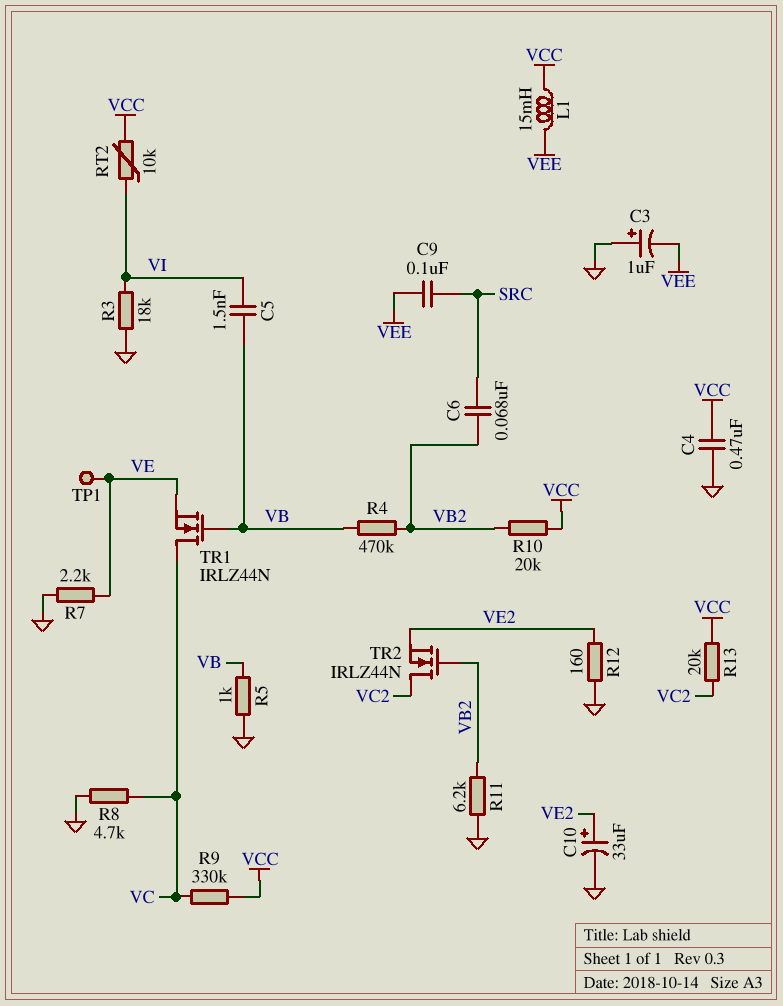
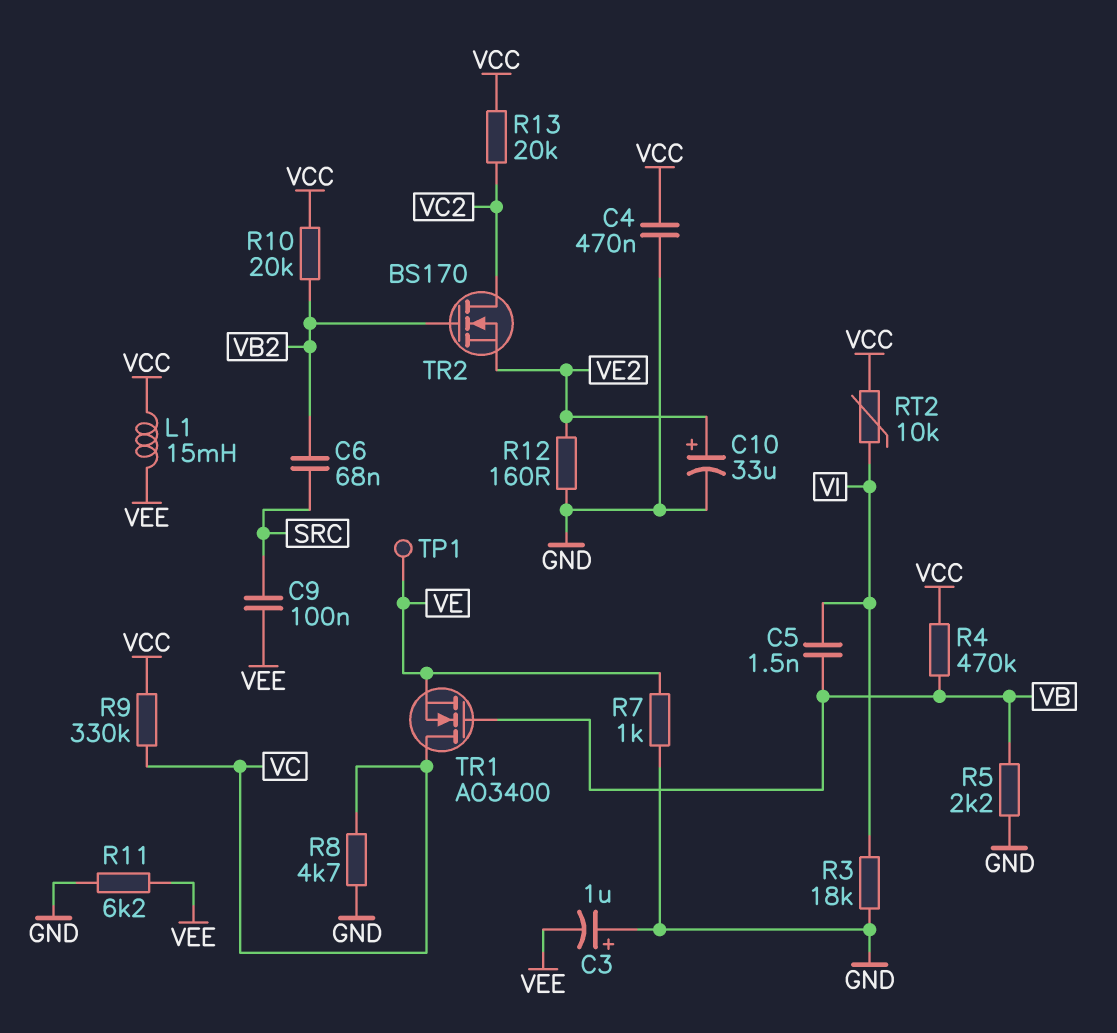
R4: 470k (VB, VB2) -> 470k (VB, VCC)
R5: 1k (GND, VB) -> 2.2k (GND, VB)
R7: 2.2k (GND, VE) -> 1k (GND, VE)
R11: 6.2k (GND, VB2) -> 6.2k (GND, VEE)
TR1: NMOS IRLZ44N (G VB, D VC, S VE) -> NMOS AO3400 (G VB, D VC, S VE)
TR2: NMOS IRLZ44N (G VB2, D VC2, S VE2) -> NMOS BS170 (G VB2, D VC2, S VE2)

